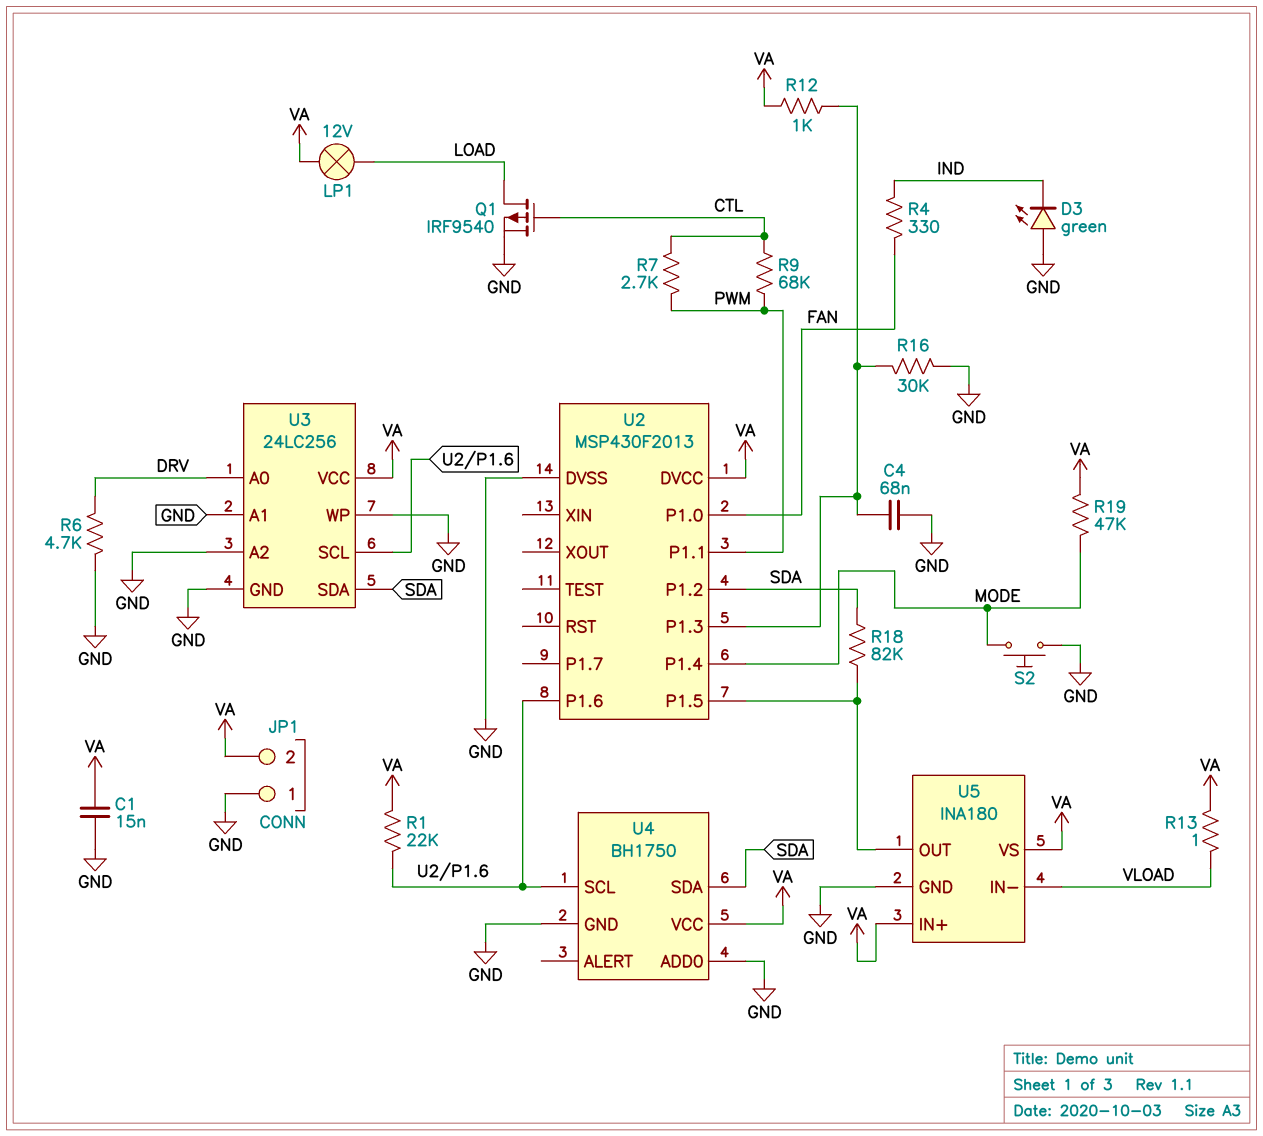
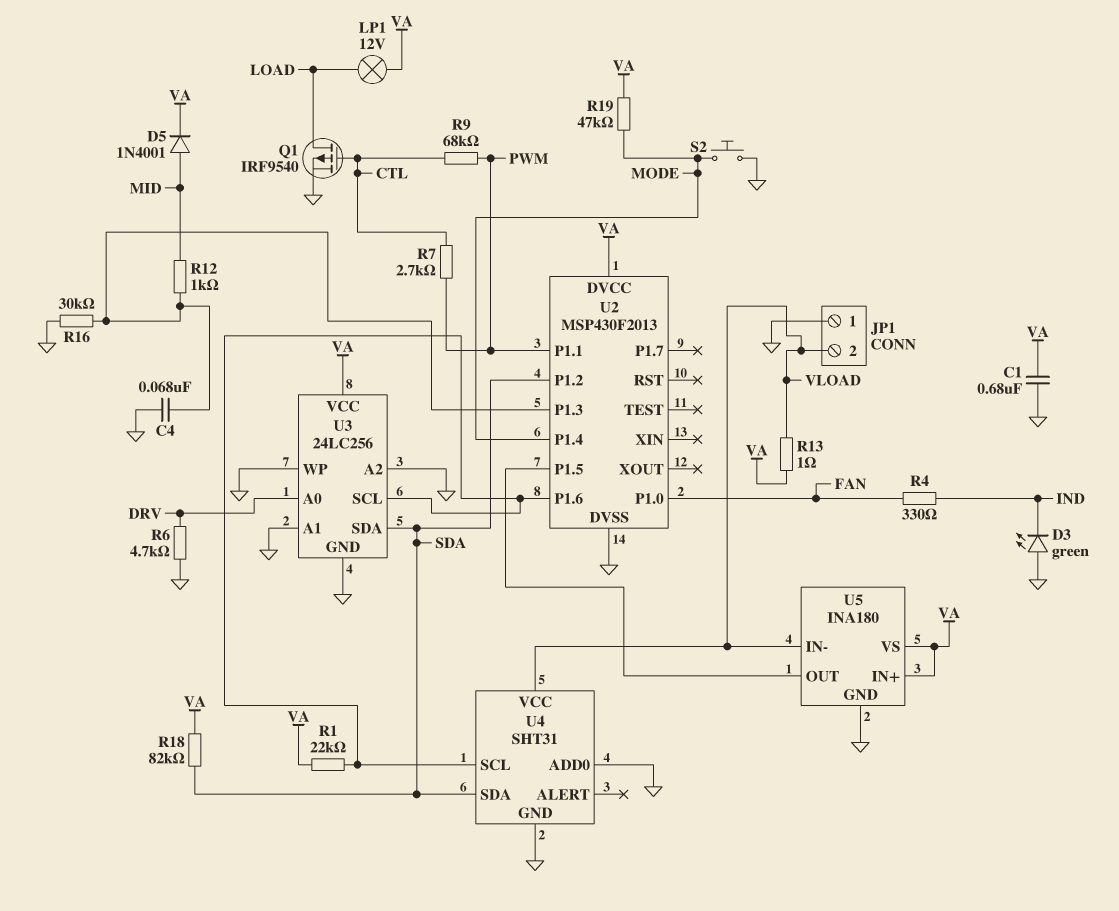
C1: 15nF (GND, VA) -> 680nF (GND, VA)
D5: none -> diode 1N4001 (A MID, K VA)
JP1 pin 2: VA -> VLOAD
R12: 1k (U2/P1.3, VA) -> 1k (MID, U2/P1.3)
R18: 82k (SDA, U2/P1.5) -> 82k (SDA, VA)
U4: BH1750 -> SHT31
U4 pin VCC: VA -> VLOAD

